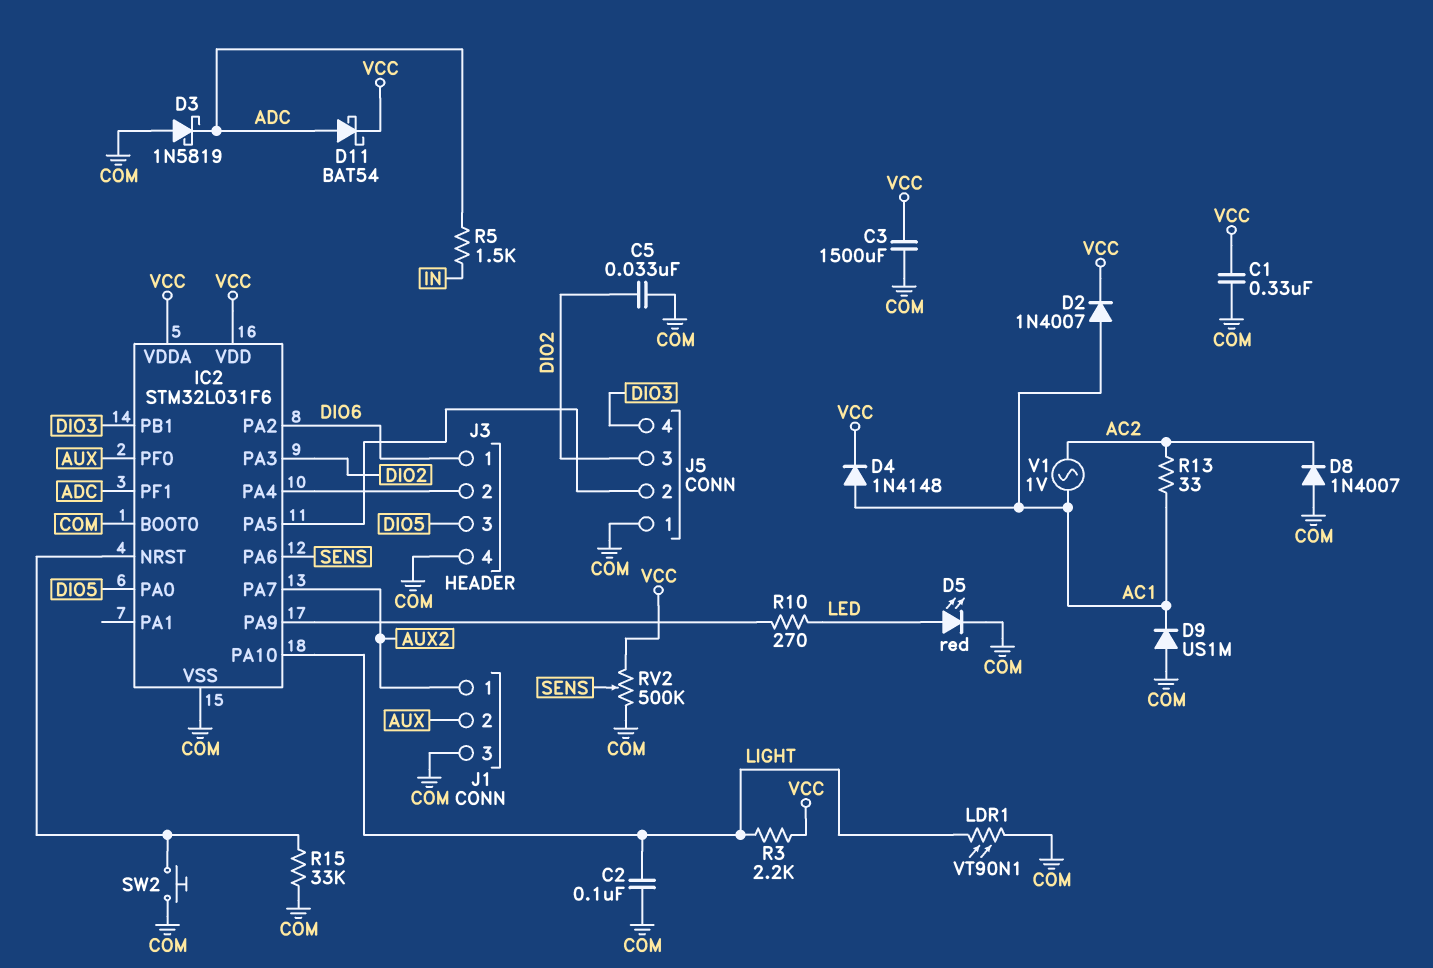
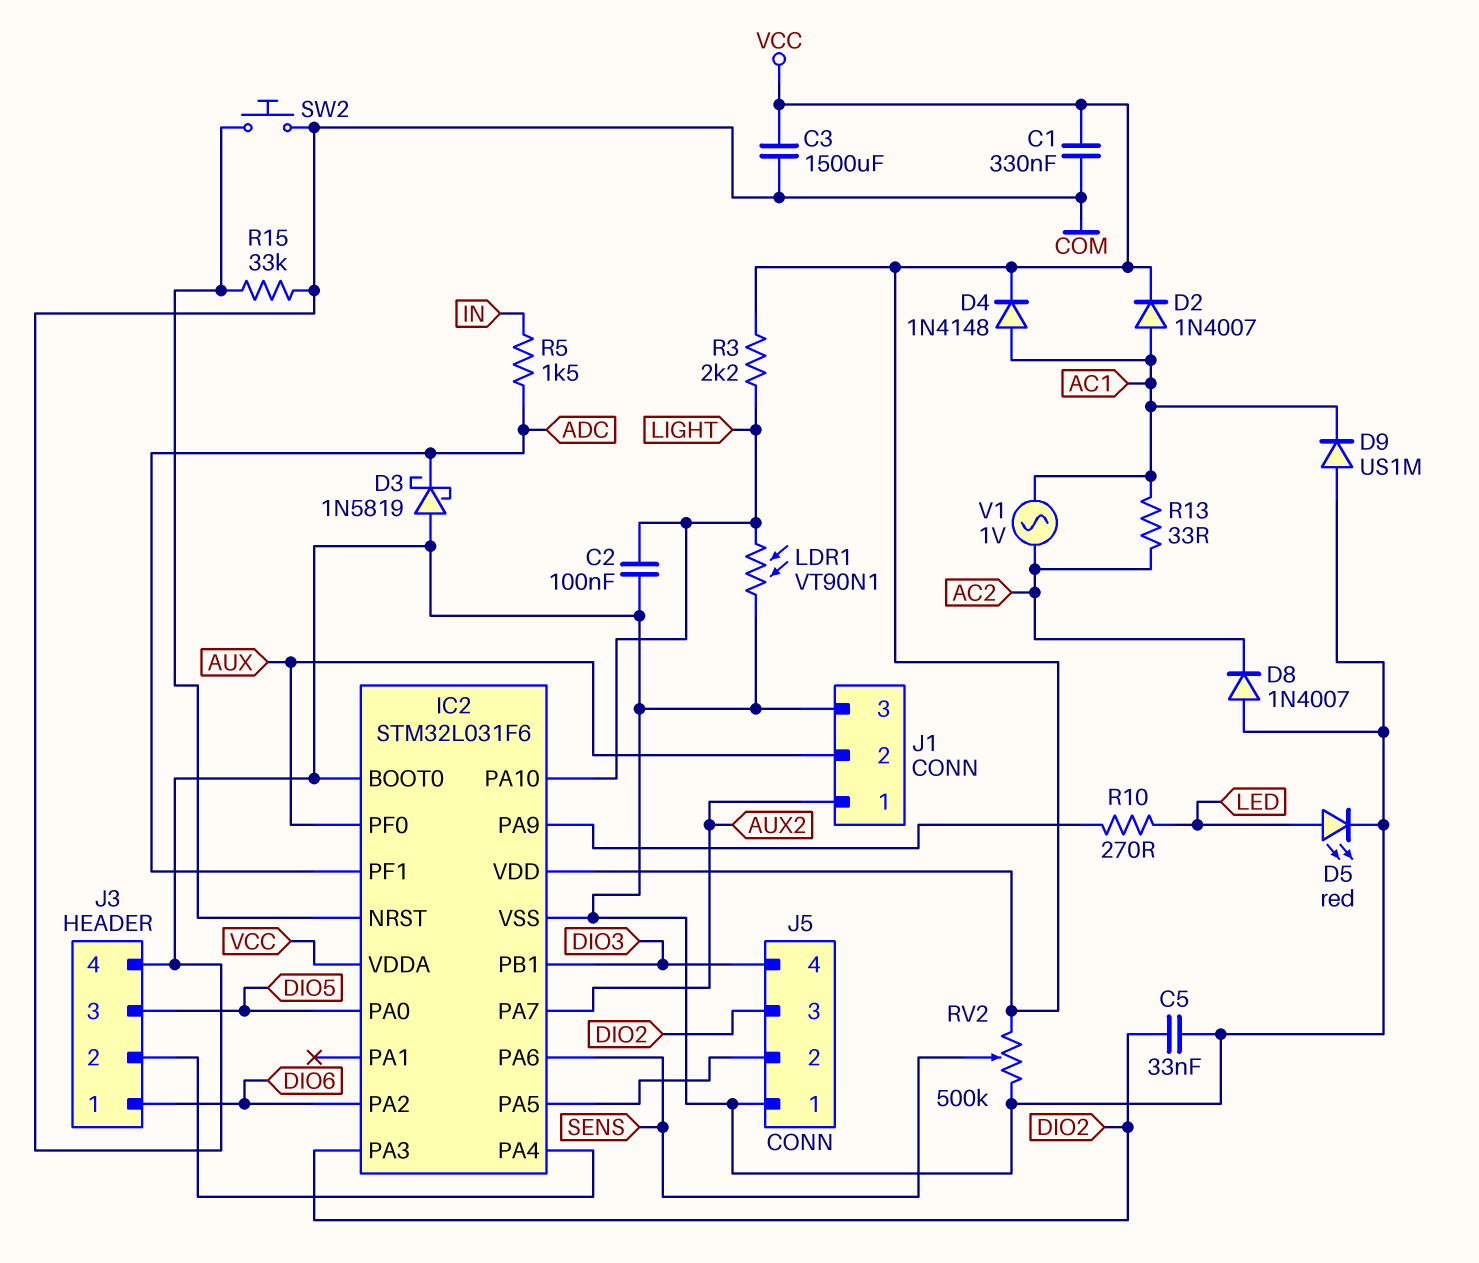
D11: schottky BAT54 (A ADC, K VCC) -> none

